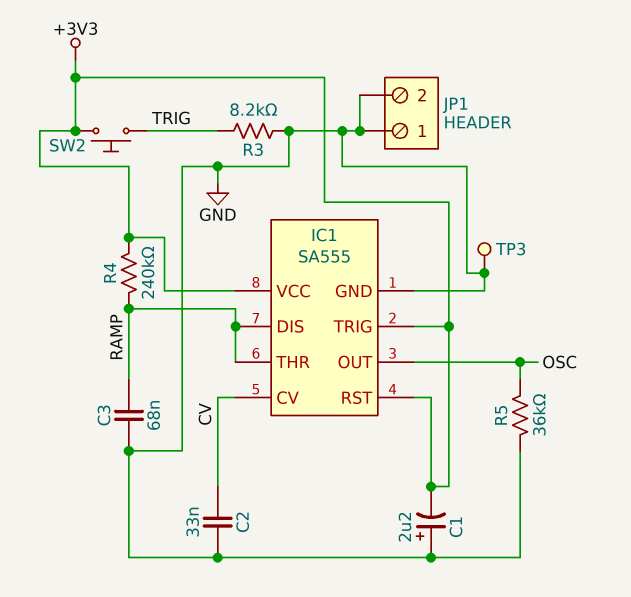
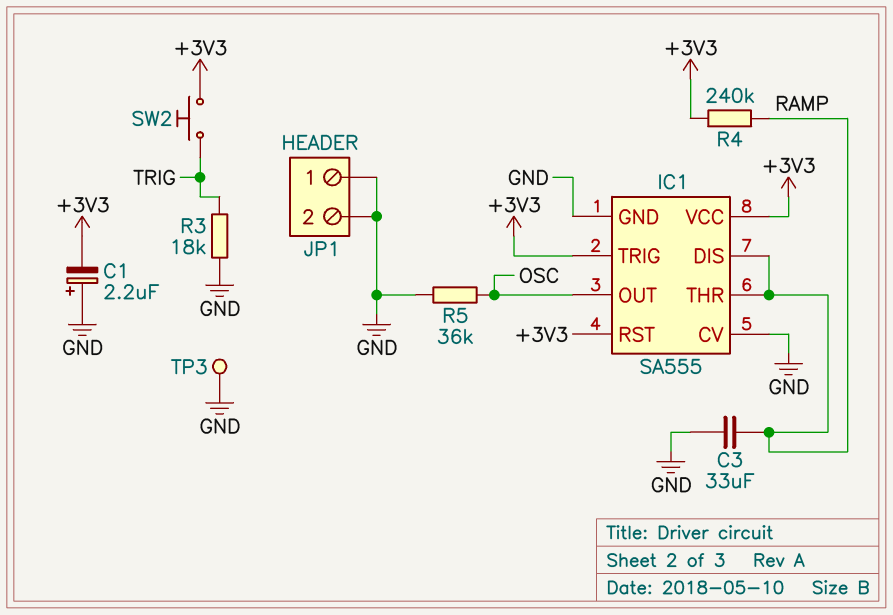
C2: 33nF (CV, GND) -> none
C3: 68nF (GND, RAMP) -> 33uF (GND, RAMP)
IC1 pin CV: CV -> GND
R3: 8.2k (GND, TRIG) -> 18k (GND, TRIG)

